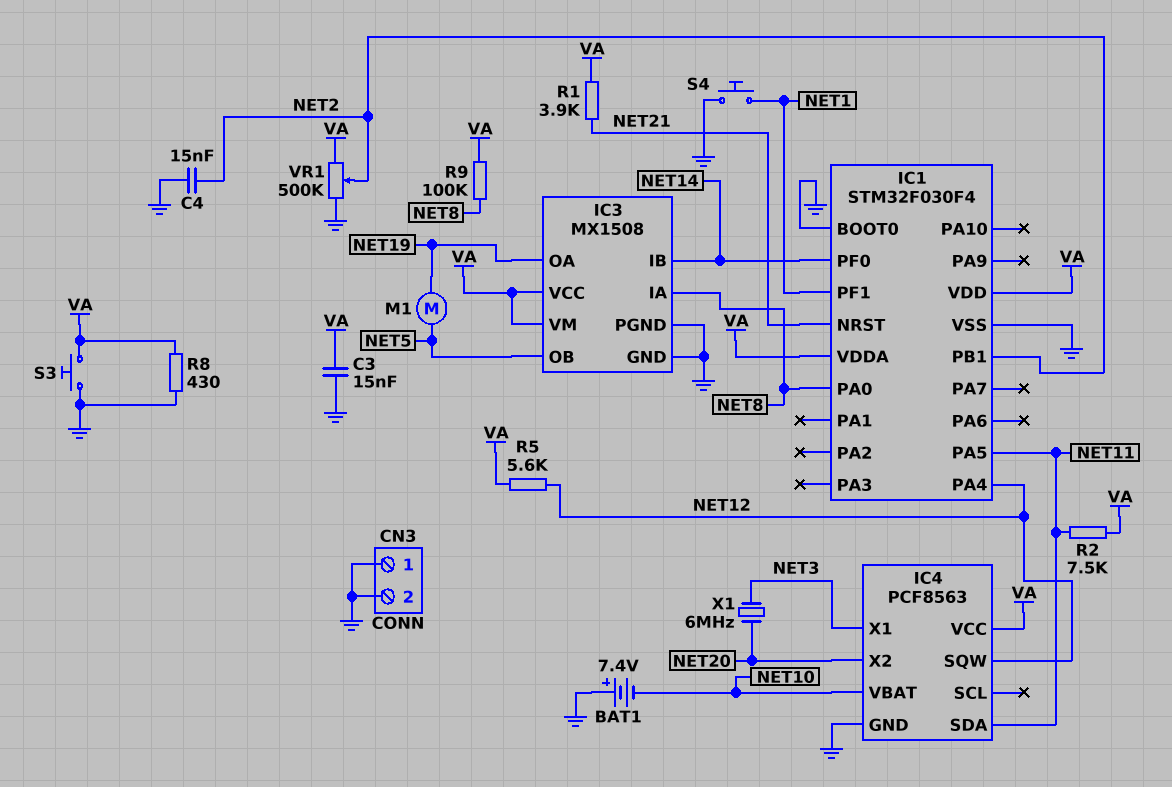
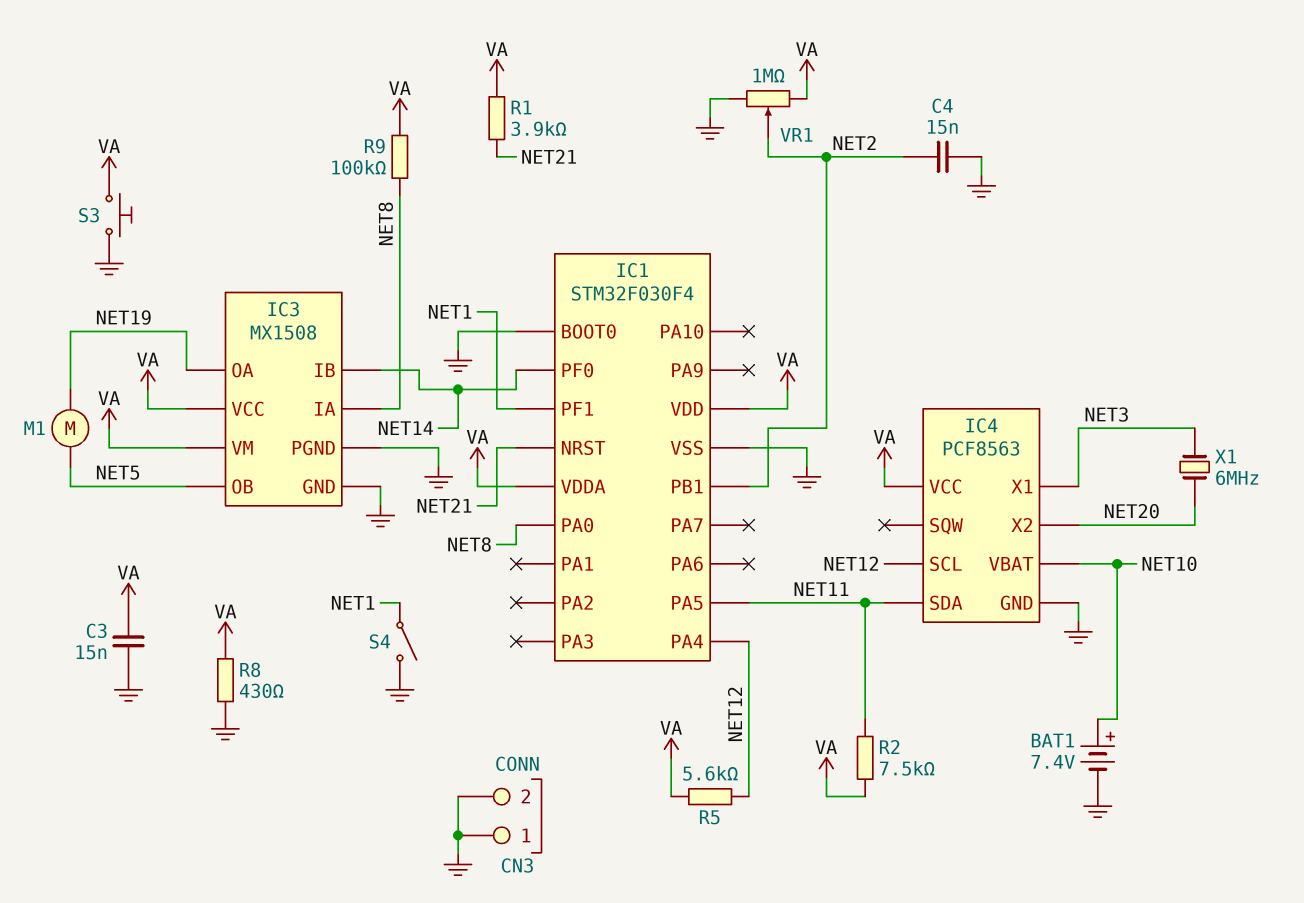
BAT1: 7.4V (plus GND, minus NET10) -> 7.4V (plus NET10, minus GND)
IC4 pin SCL: none -> NET12
IC4 pin SQW: NET12 -> none
S4: button (GND, NET1) -> switch (GND, NET1)
VR1: 500k (GND, VA, wiper NET2) -> 1M (GND, VA, wiper NET2)

